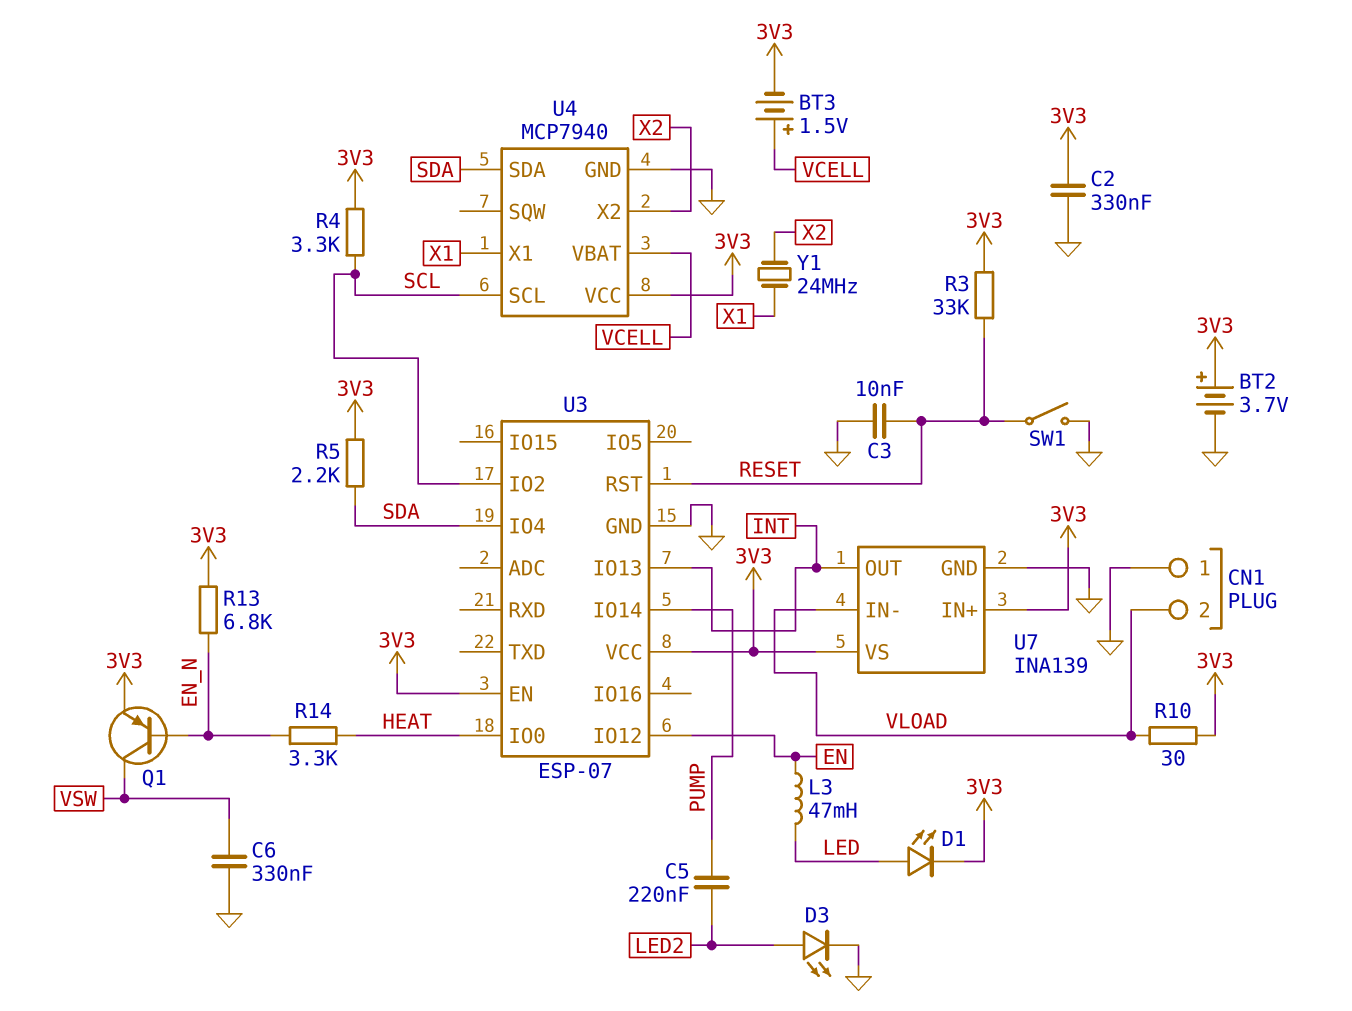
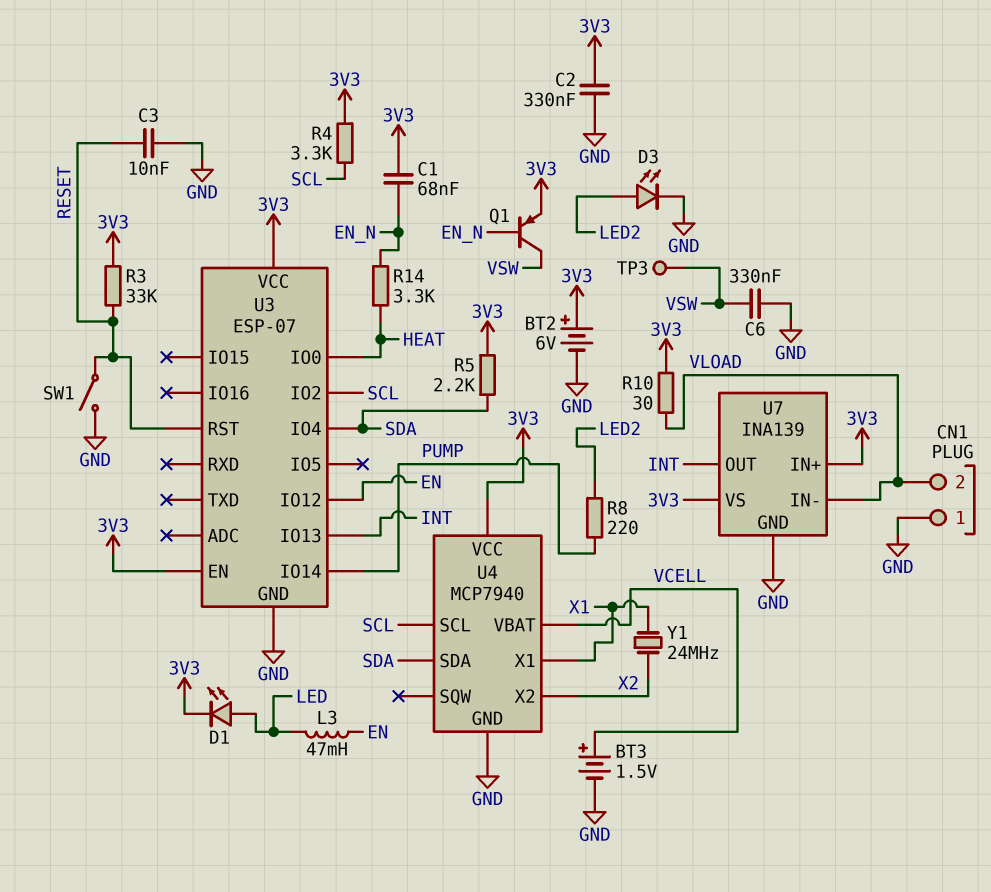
BT2: 3.7V (plus 3V3, minus GND) -> 6V (plus 3V3, minus GND)
BT3: 1.5V (plus VCELL, minus 3V3) -> 1.5V (plus VCELL, minus GND)
C1: none -> 68nF (3V3, EN_N)
C5: 220nF (LED2, PUMP) -> none
R8: none -> 220 (LED2, PUMP)
R13: 6.8k (3V3, EN_N) -> none
TP3: none -> test point (VSW)

